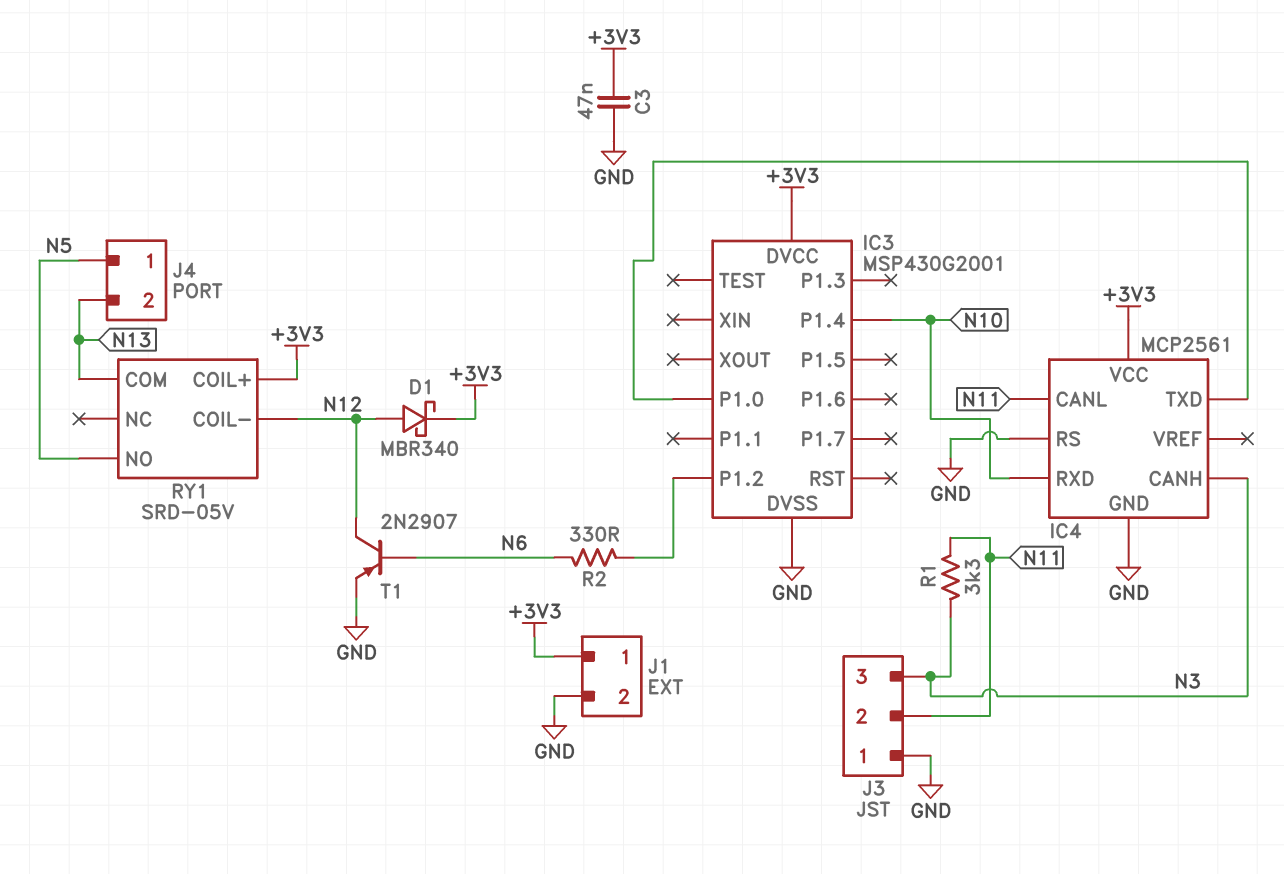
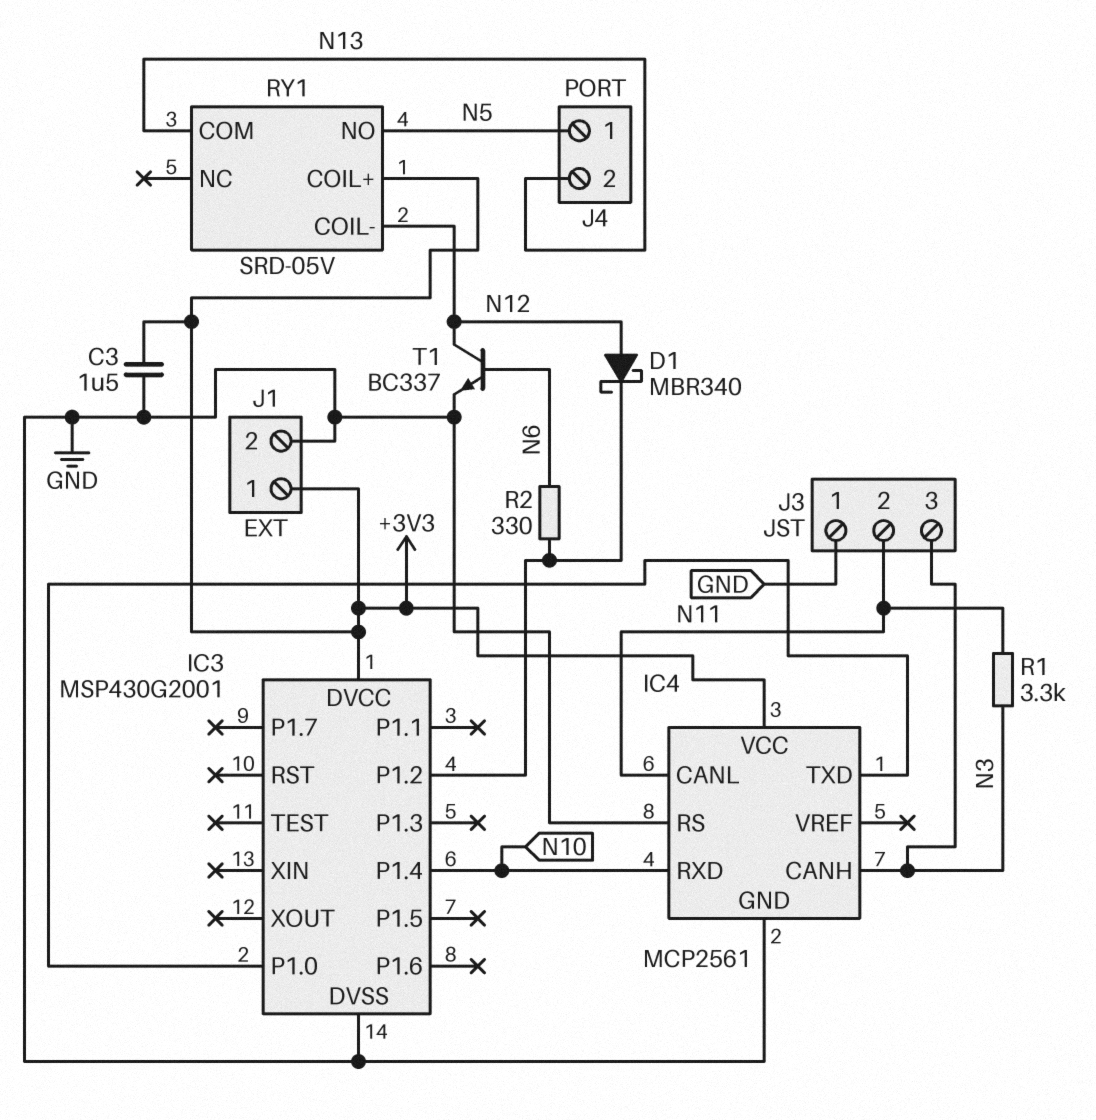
C3: 47nF (+3V3, GND) -> 1.5uF (+3V3, GND)
D1: schottky MBR340 (A N12, K +3V3) -> schottky MBR340 (A N12, K IC3/P1.2)
T1: PNP 2N2907 (B N6, C N12, E GND) -> NPN BC337 (B N6, C N12, E GND)

